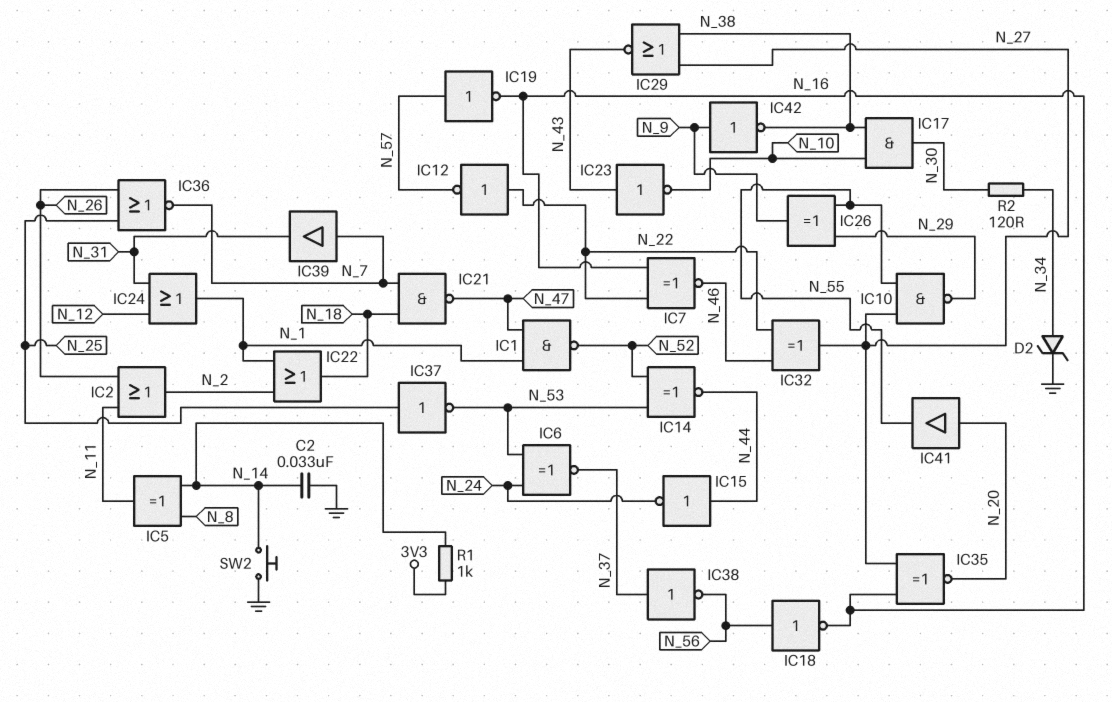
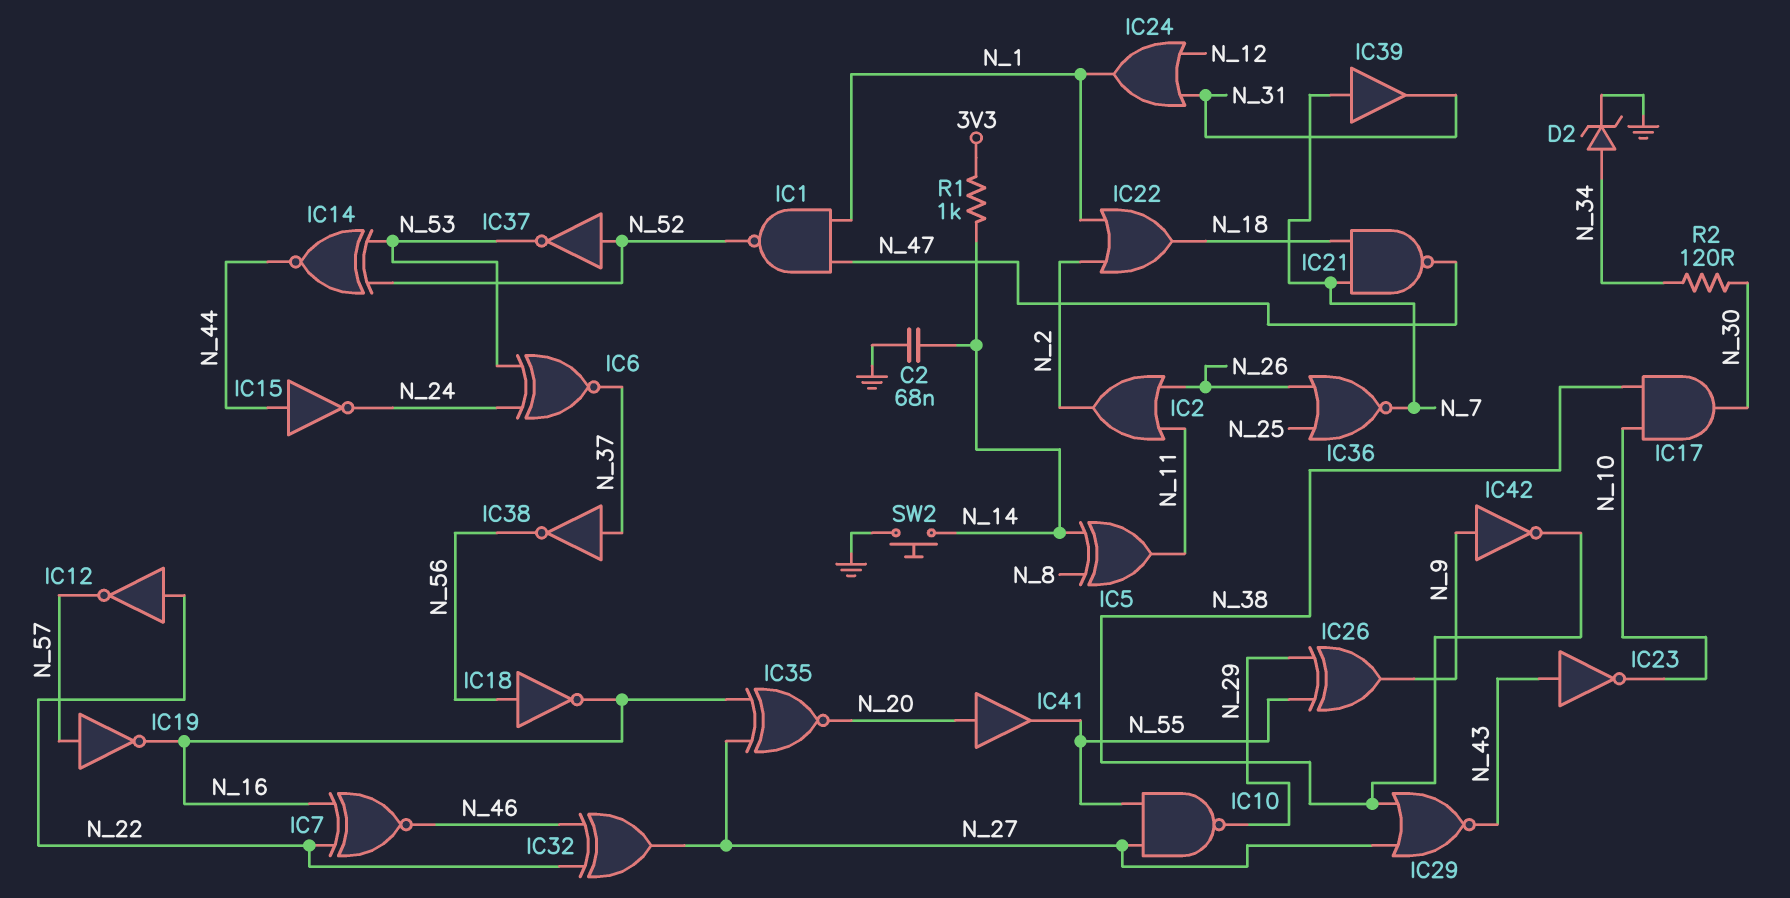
C2: 33nF (GND, N_14) -> 68nF (GND, N_14)
IC37: NOT (in N_25, out N_53) -> NOT (in N_52, out N_53)

